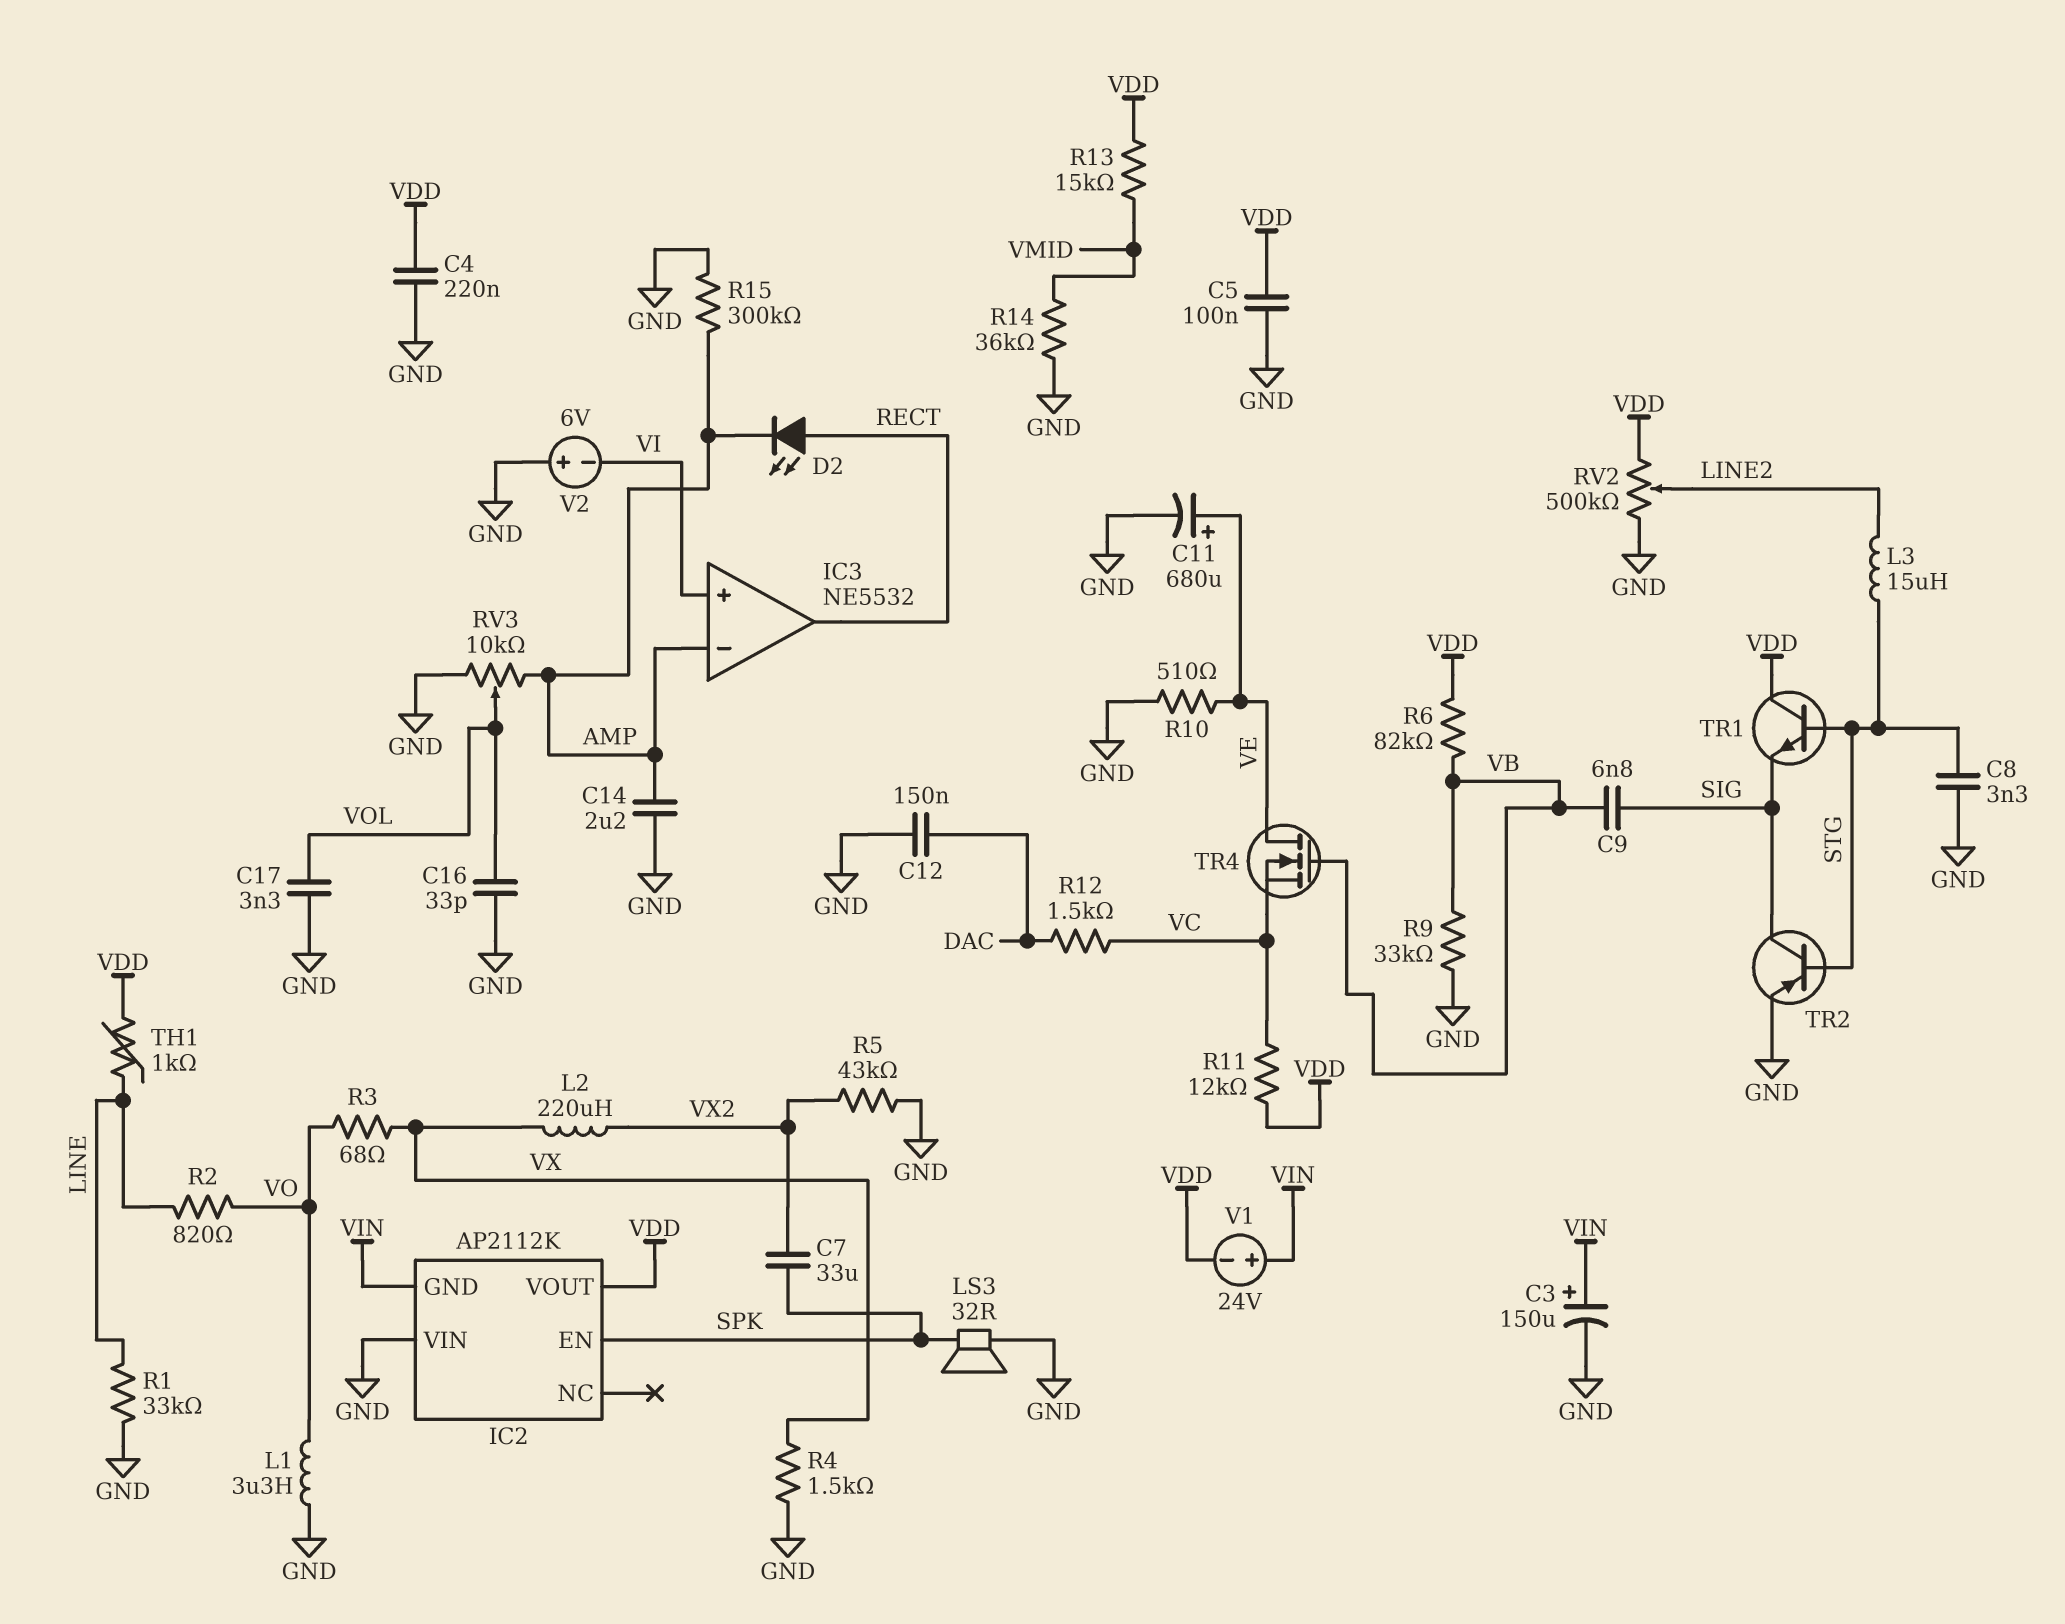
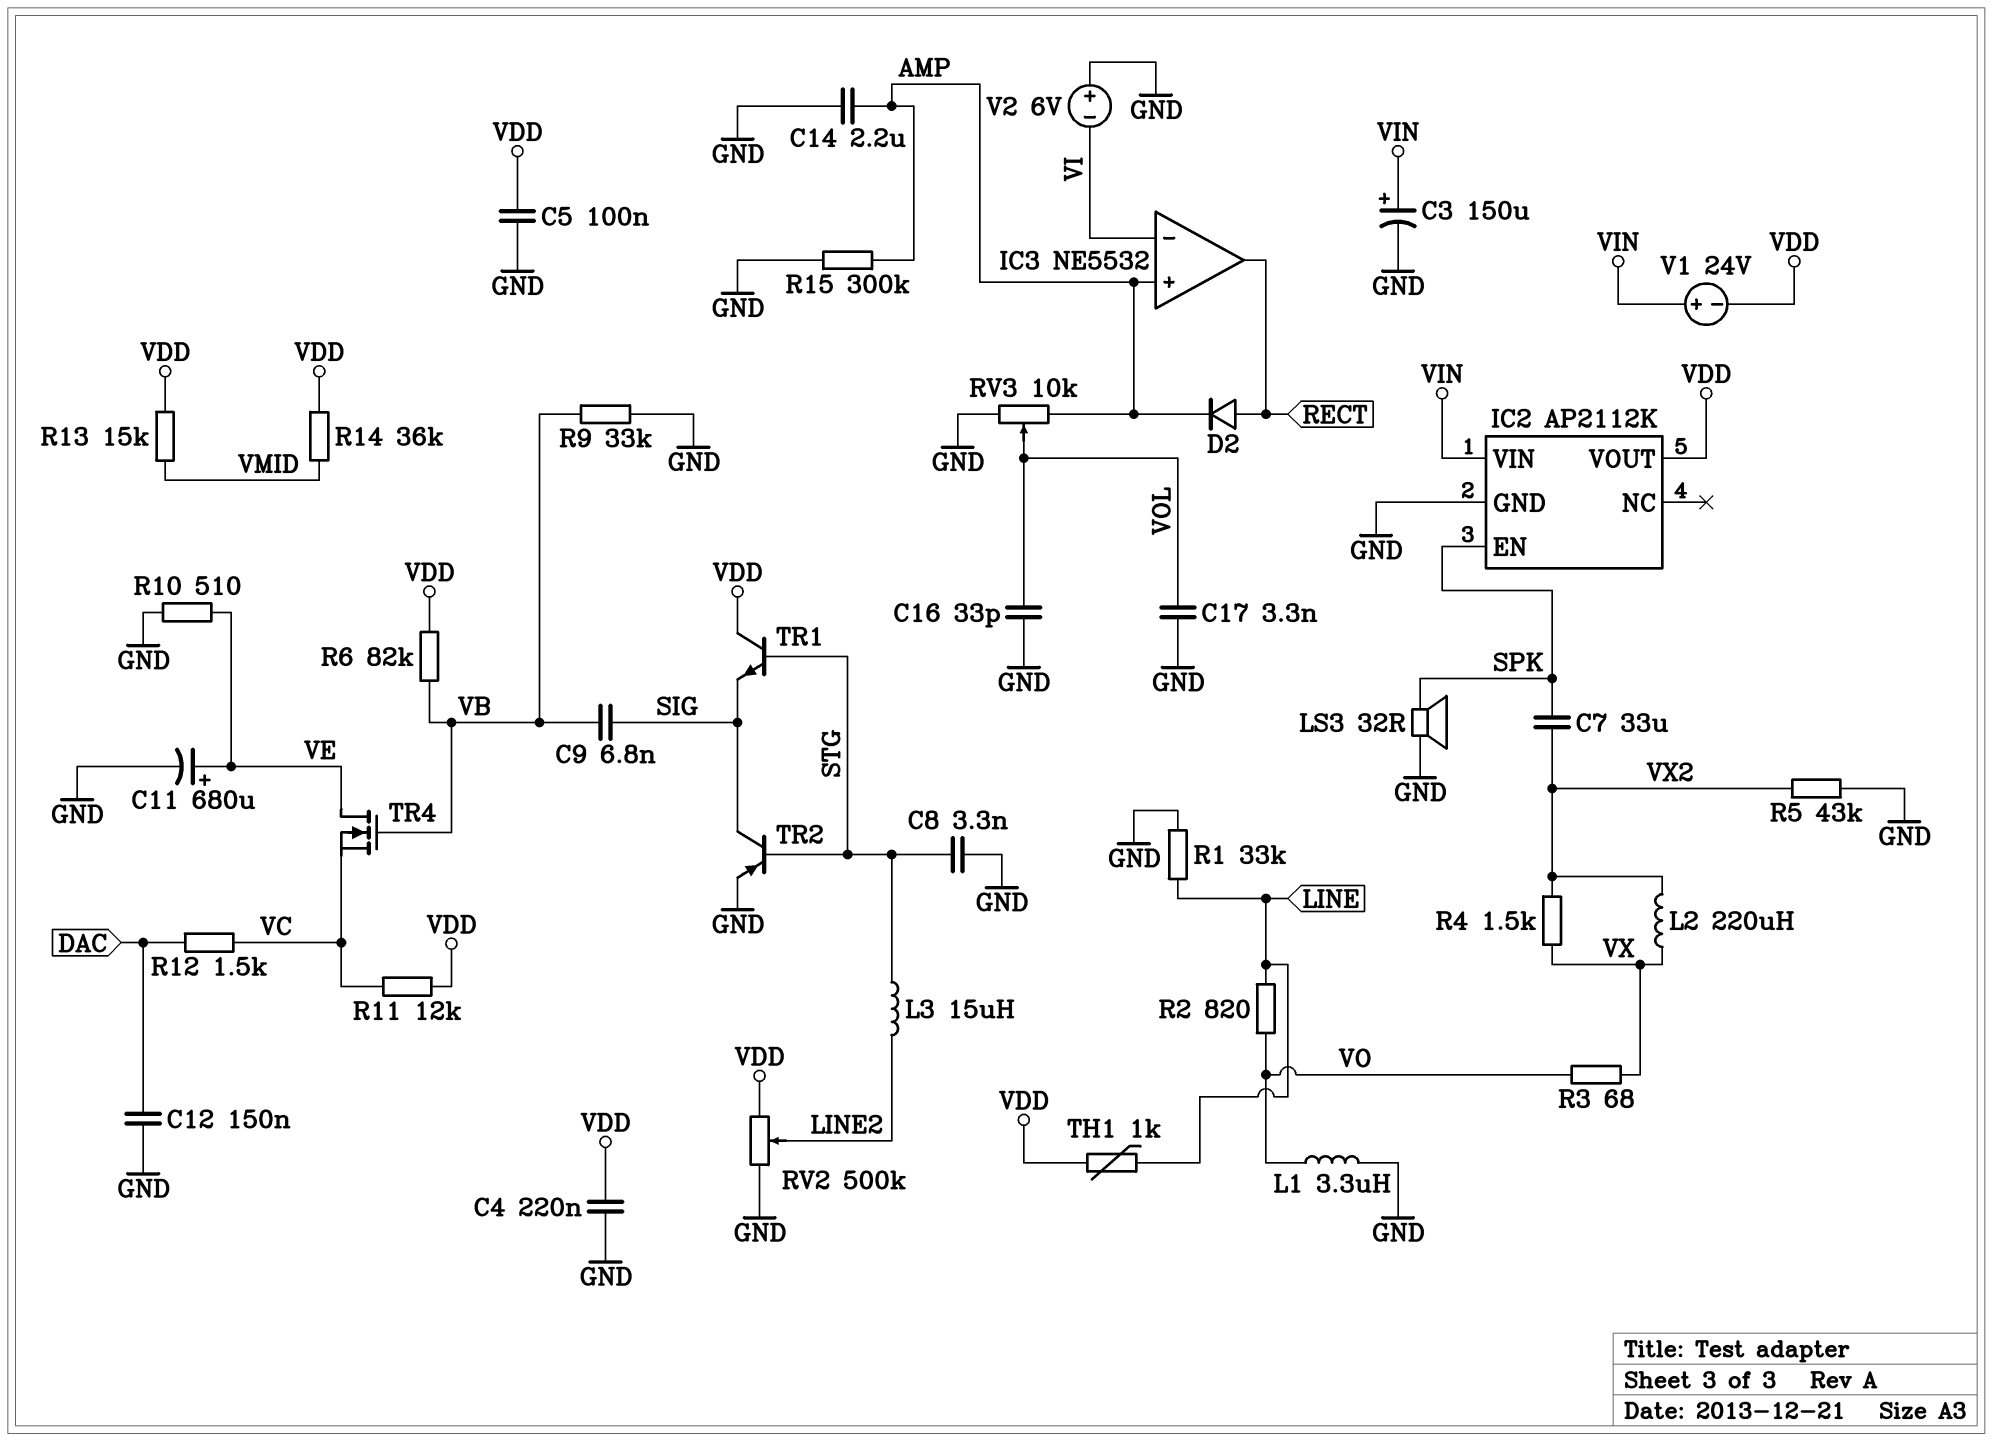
D2: LED (A RECT, K AMP) -> diode (A RECT, K AMP)
IC2 pin GND: VIN -> GND
IC2 pin VIN: GND -> VIN
IC3 pin in+: VI -> AMP
IC3 pin in-: AMP -> VI
R4: 1.5k (GND, VX) -> 1.5k (VX, VX2)
R14: 36k (GND, VMID) -> 36k (VDD, VMID)

